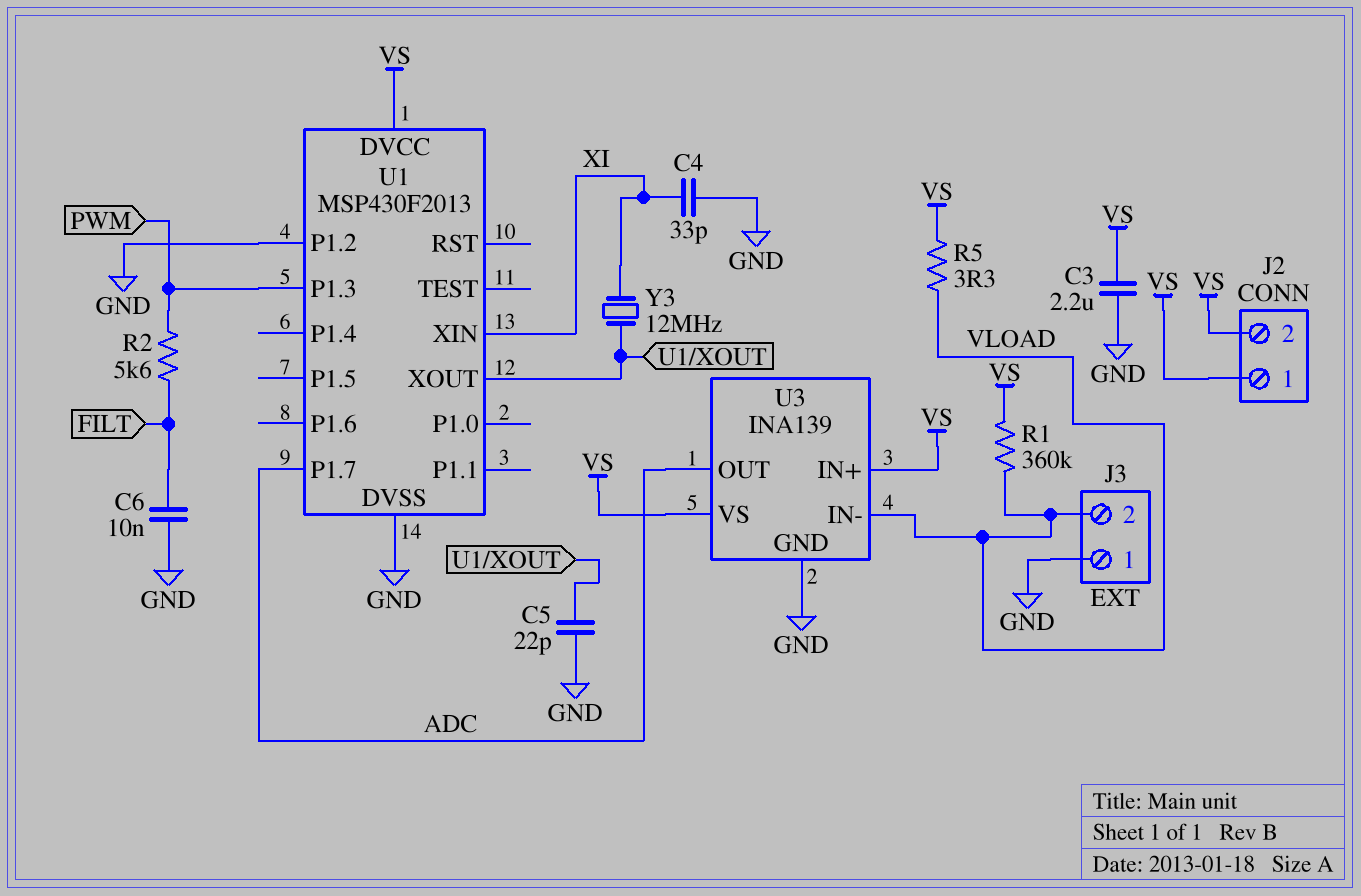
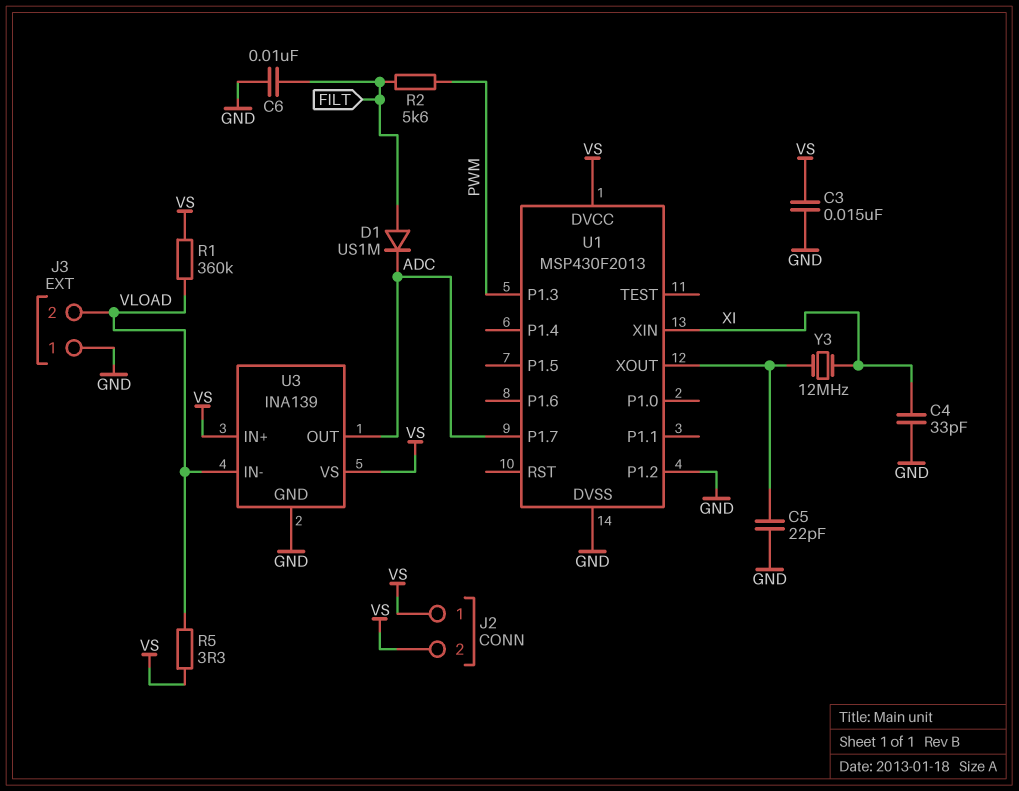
C3: 2.2uF (GND, VS) -> 15nF (GND, VS)
D1: none -> diode US1M (A FILT, K ADC)

